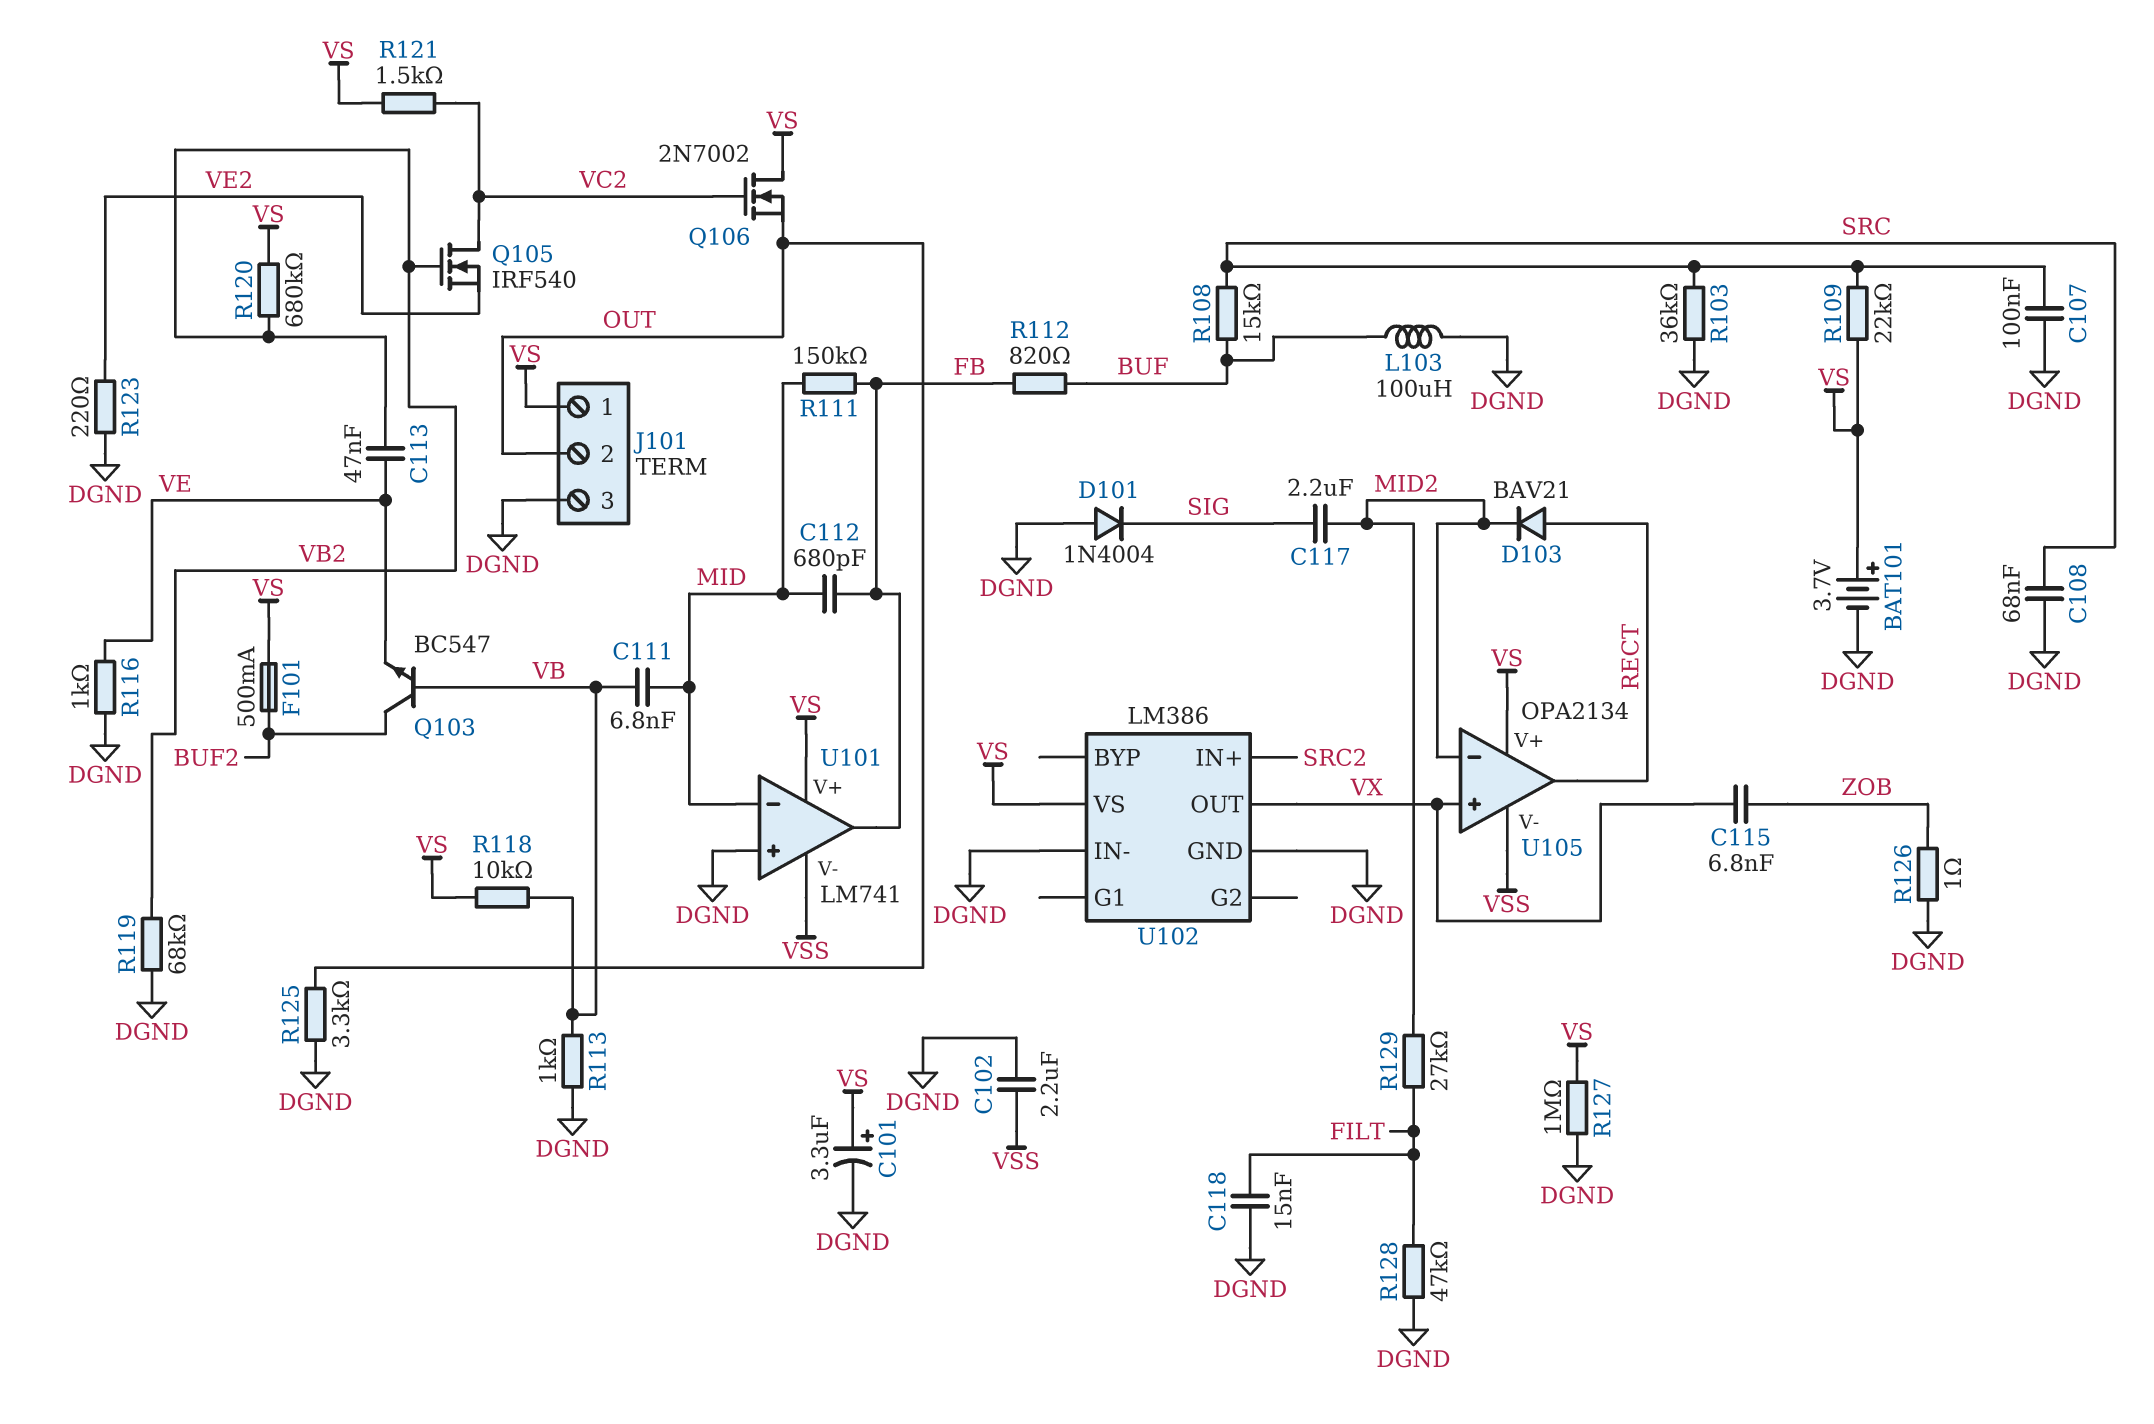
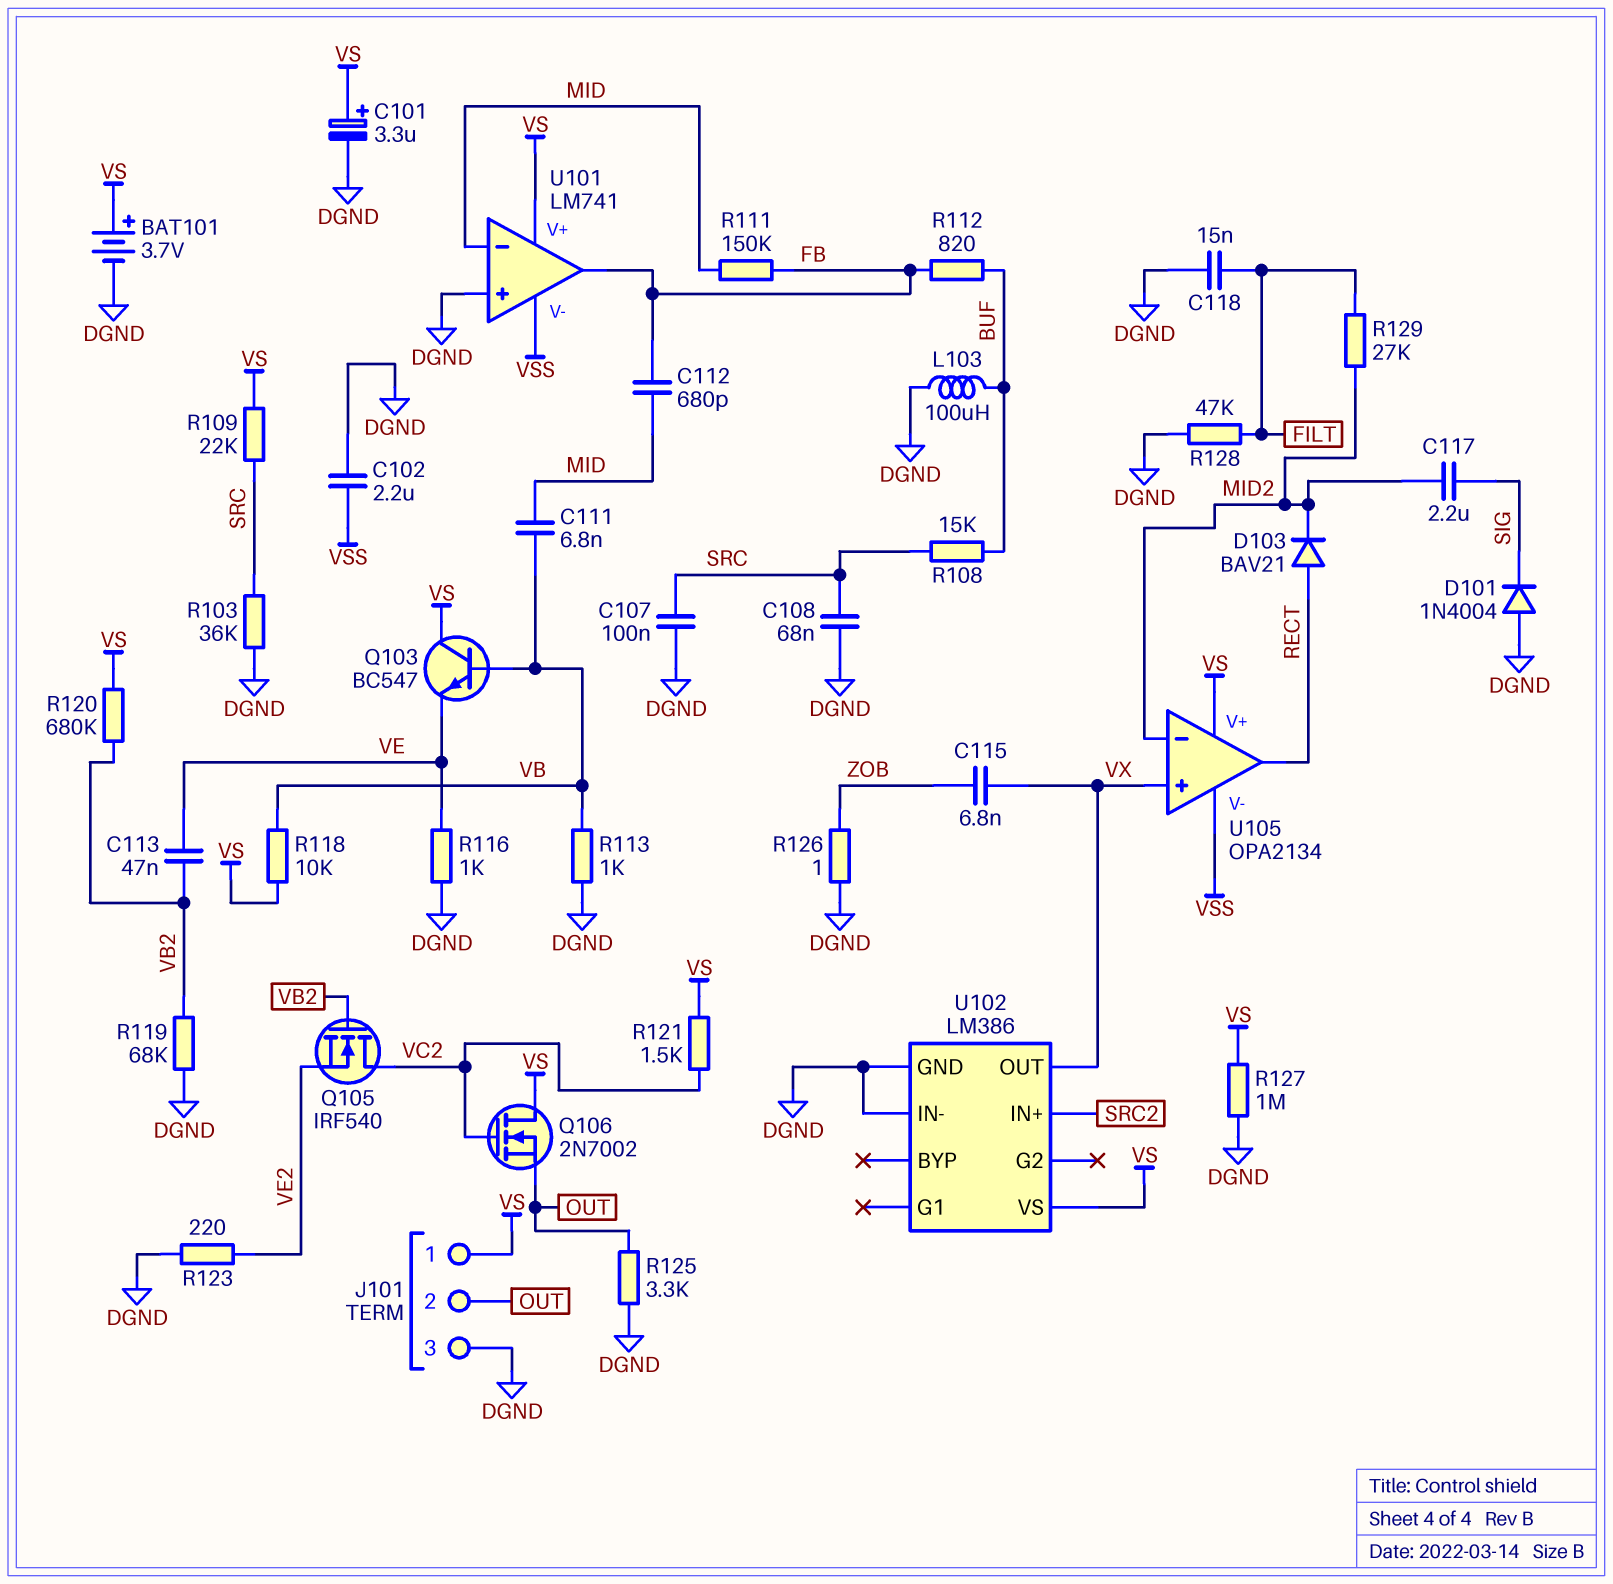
F101: 500mA (BUF2, VS) -> none
Q103: NPN BC547 (B VB, C BUF2, E VE) -> NPN BC547 (B VB, C VS, E VE)

